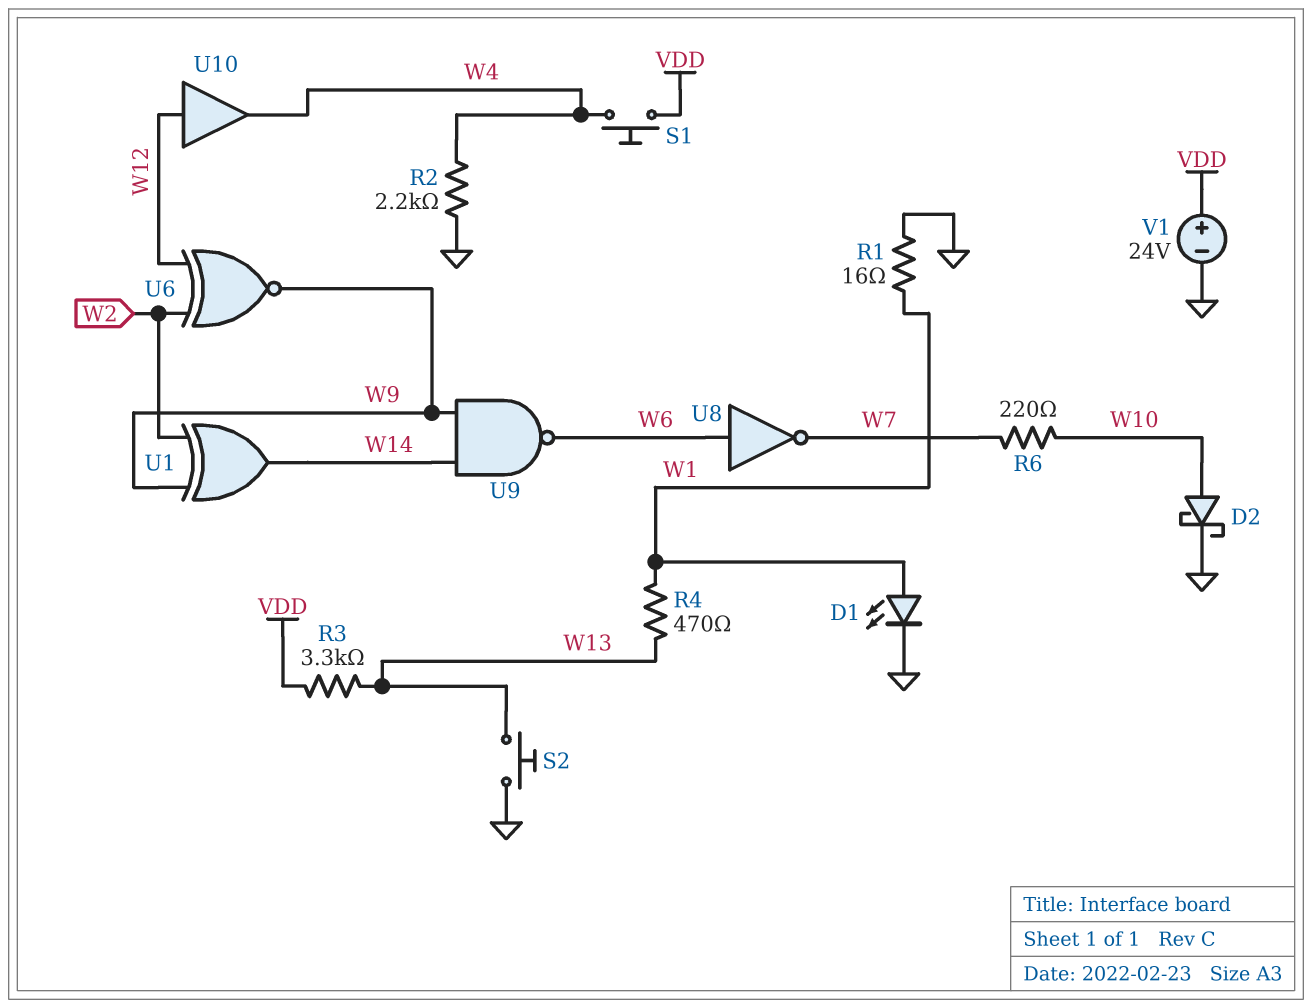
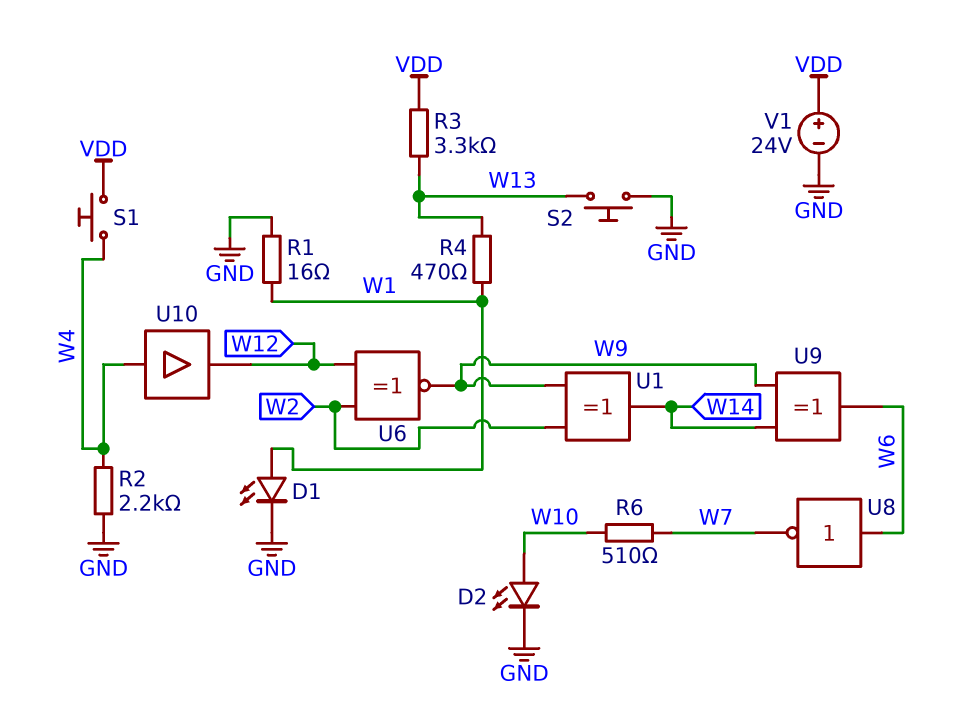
D2: schottky (A W10, K GND) -> LED (A W10, K GND)
R6: 220 (W7, W10) -> 510 (W7, W10)
U9: NAND (in W9, in W14, out W6) -> XOR (in W9, in W14, out W6)
U10: buffer (in W12, out W4) -> buffer (in W4, out W12)

